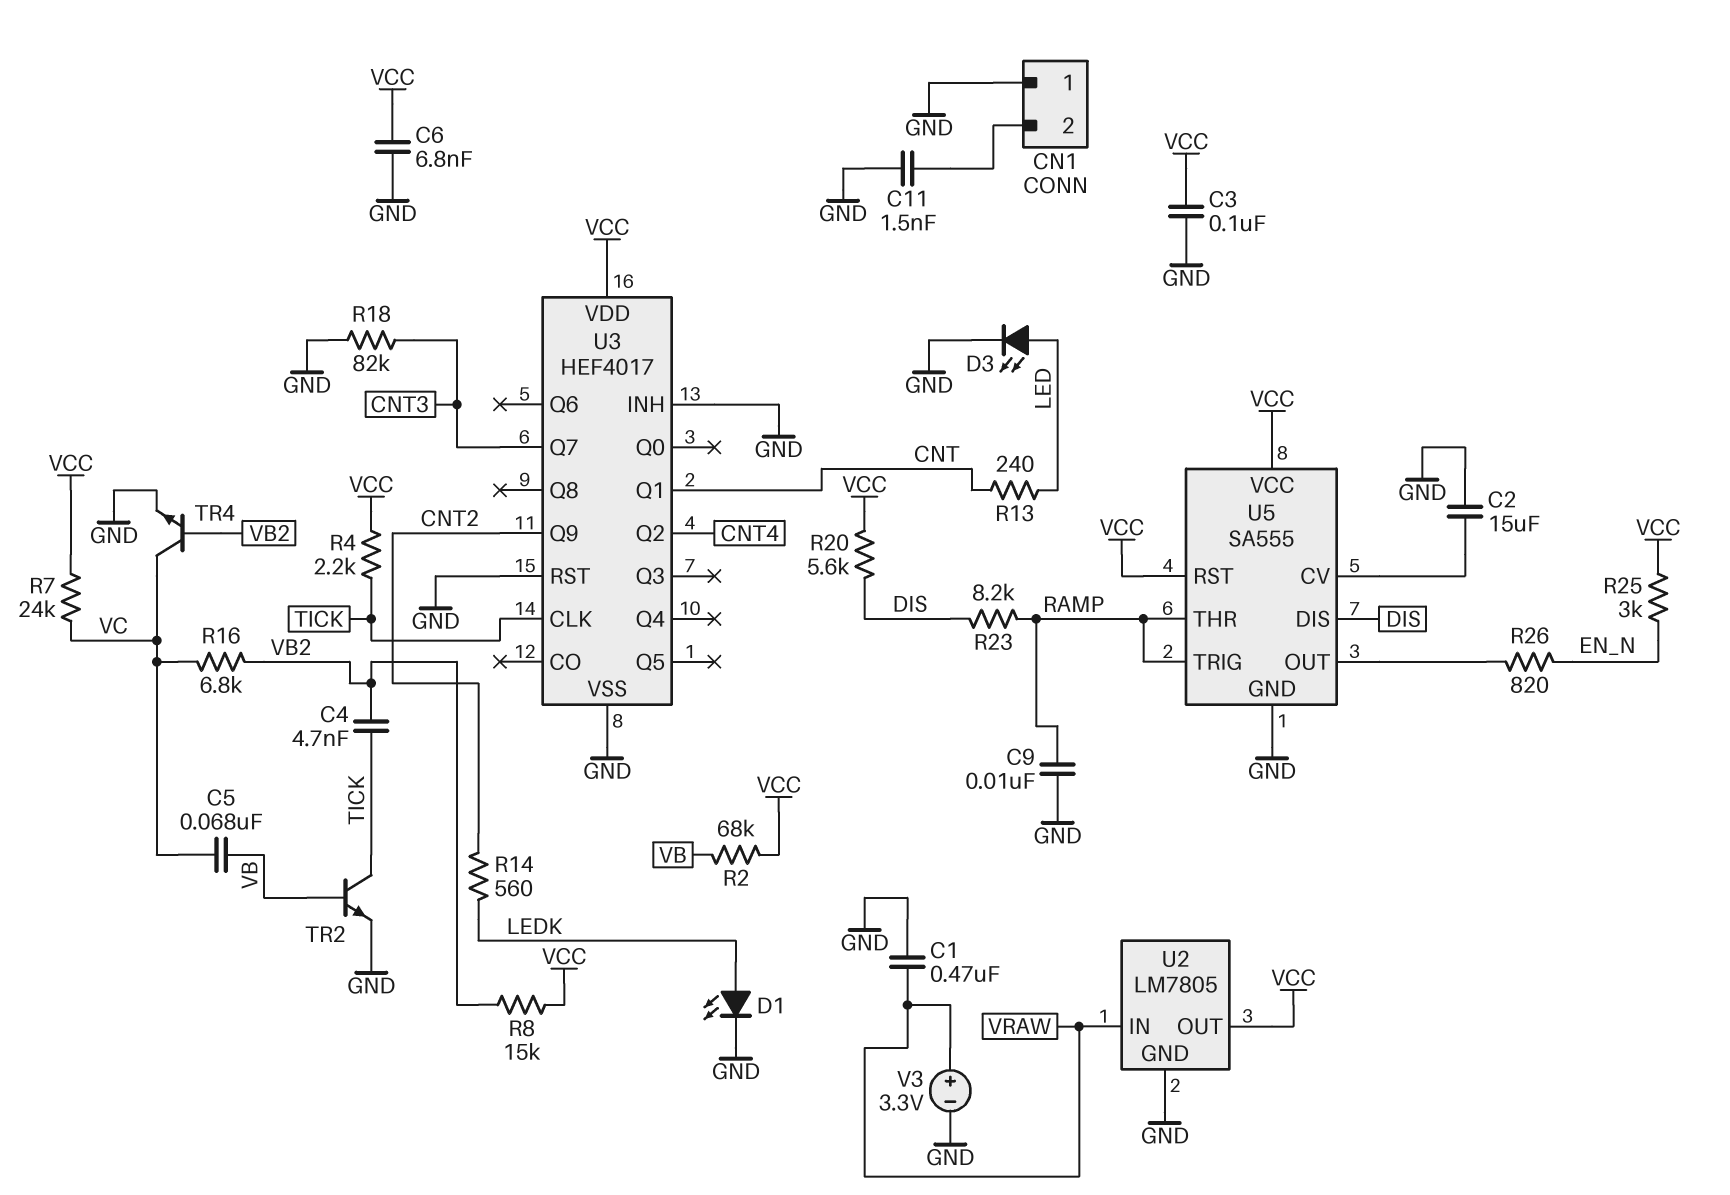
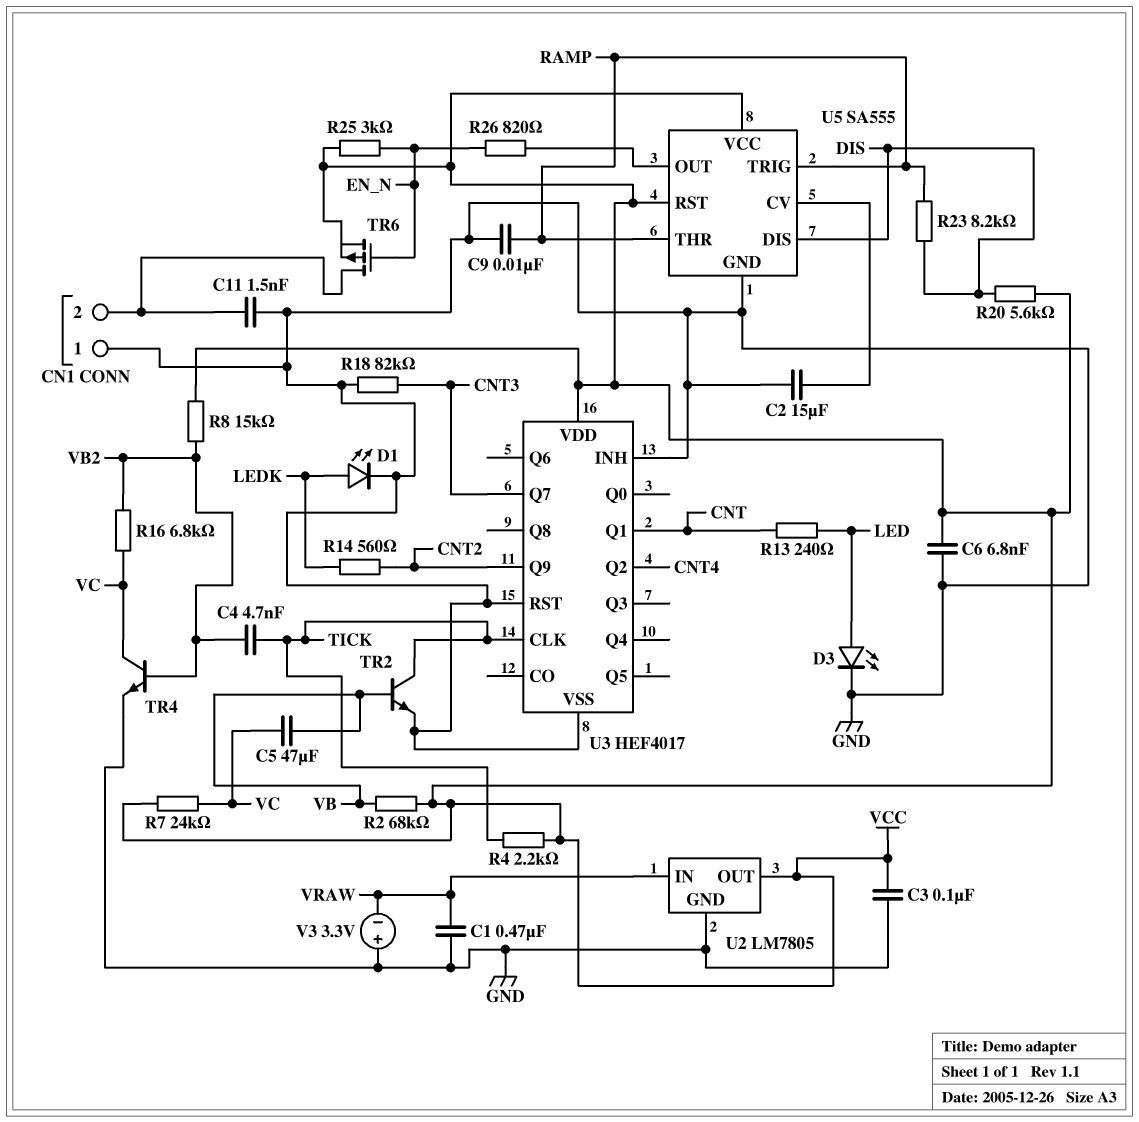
C5: 68nF (VB, VC) -> 47uF (VB, VC)
TR6: none -> PMOS (G EN_N, D CN1/2, S VCC)
V3: 3.3V (plus VRAW, minus GND) -> 3.3V (plus GND, minus VRAW)

